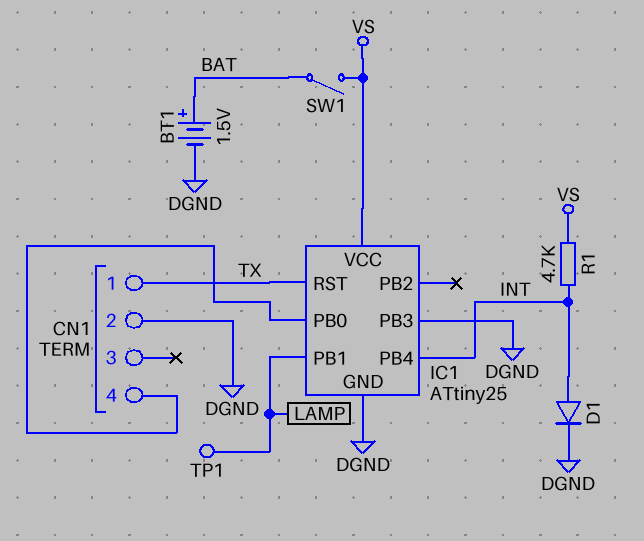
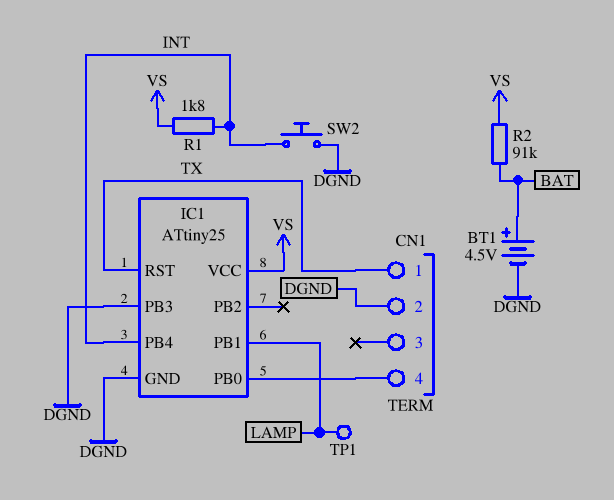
BT1: 1.5V (plus BAT, minus DGND) -> 4.5V (plus BAT, minus DGND)
D1: diode (A INT, K DGND) -> none
R1: 4.7k (INT, VS) -> 1.8k (INT, VS)
R2: none -> 91k (BAT, VS)
SW1: switch (BAT, VS) -> none
SW2: none -> button (DGND, INT)

